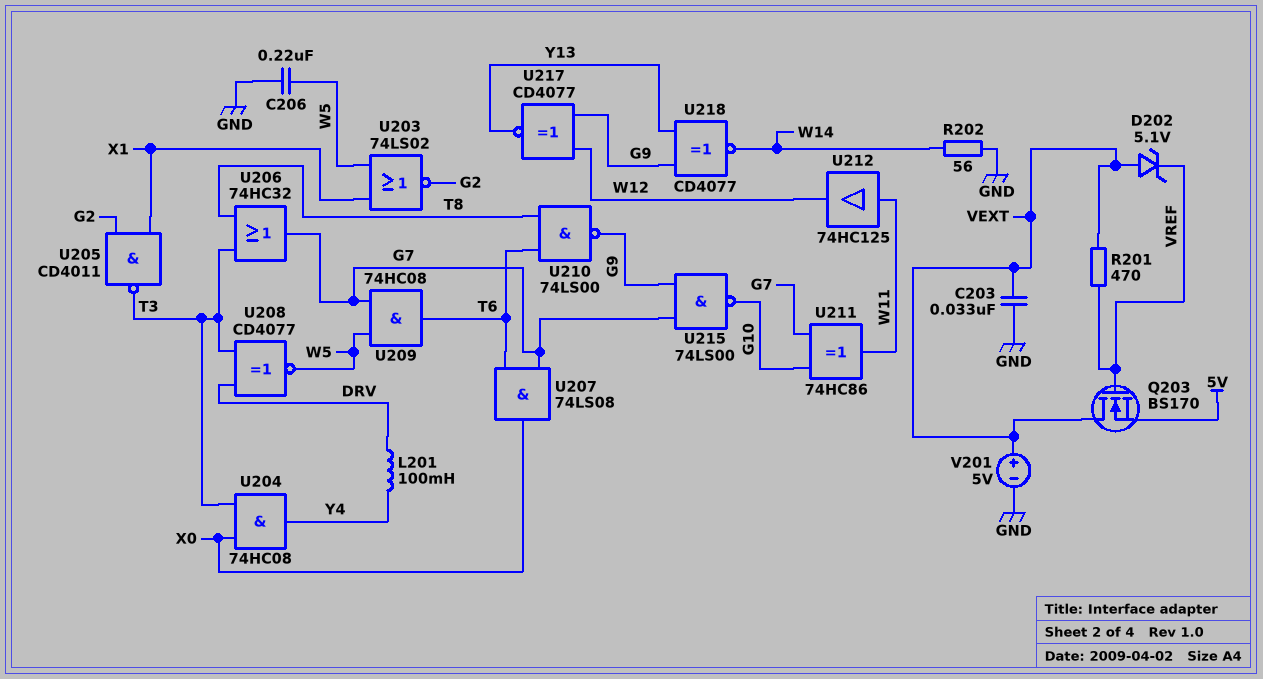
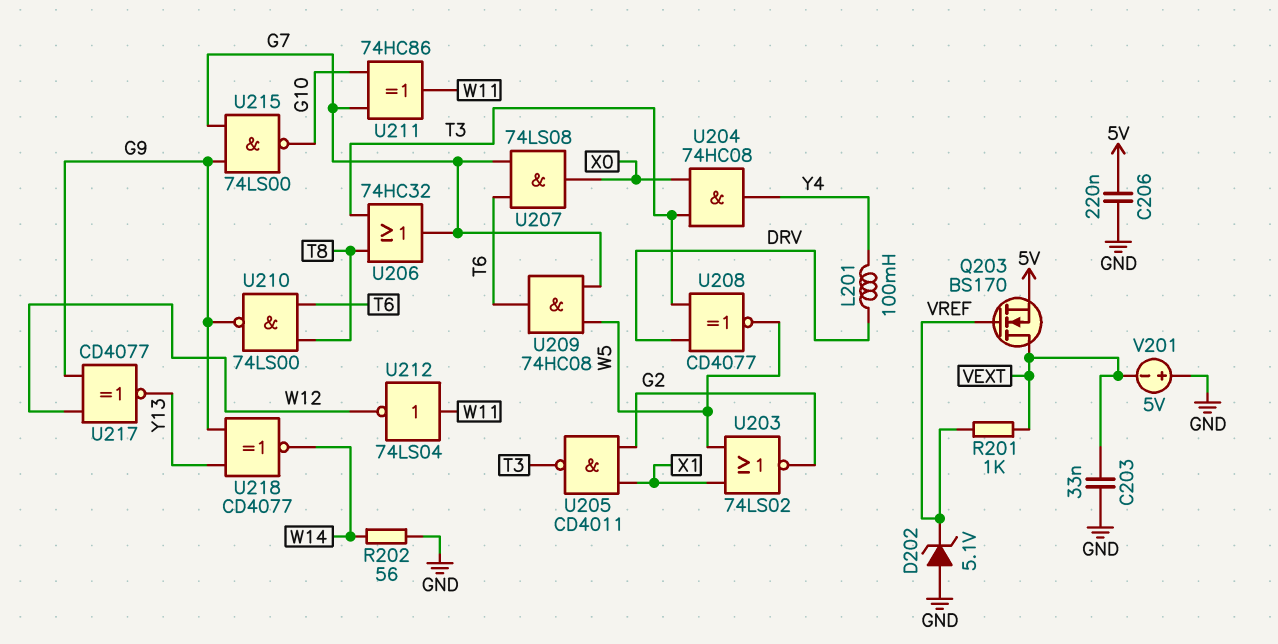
C206: 220nF (GND, W5) -> 220nF (5V, GND)
D202: zener 5.1V (A VEXT, K VREF) -> zener 5.1V (A GND, K VREF)
R201: 470 (VEXT, VREF) -> 1k (VEXT, VREF)
U212: buffer 74HC125 (in W11, out W12) -> NOT 74LS04 (in W11, out W12)
V201: 5V (plus VEXT, minus GND) -> 5V (plus GND, minus VEXT)

